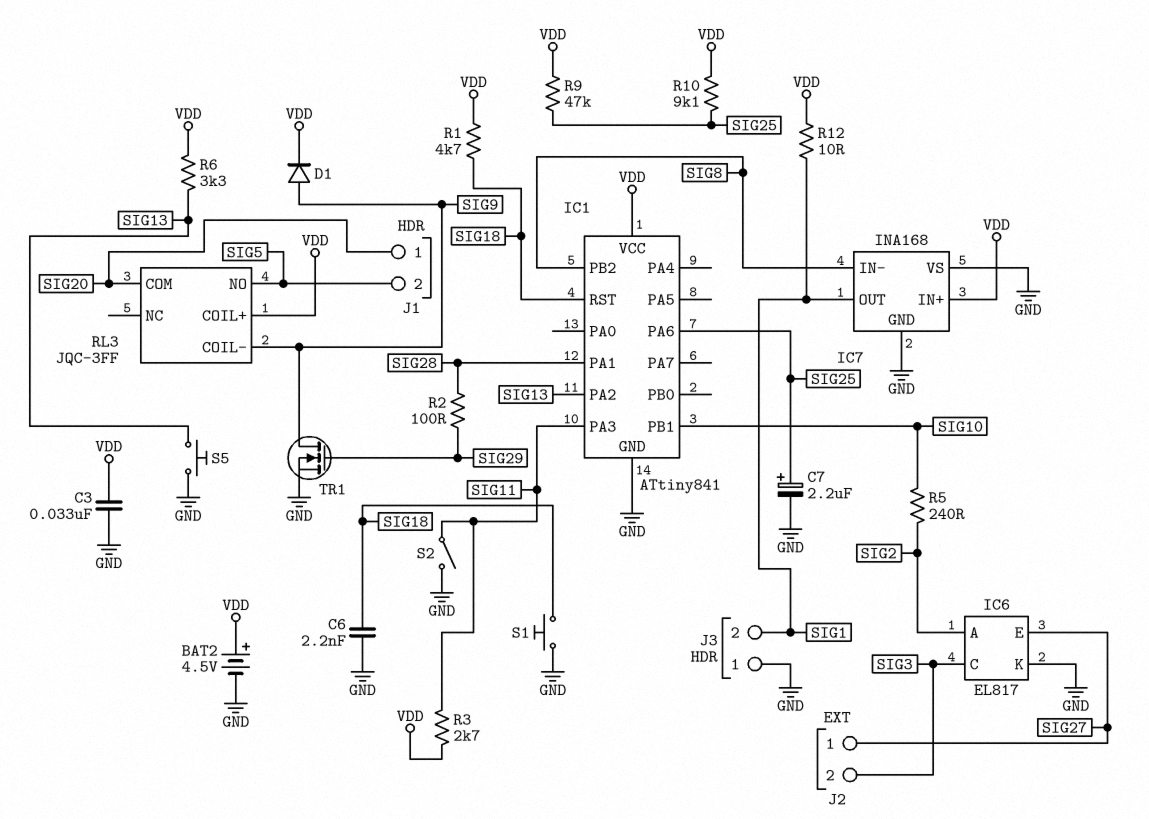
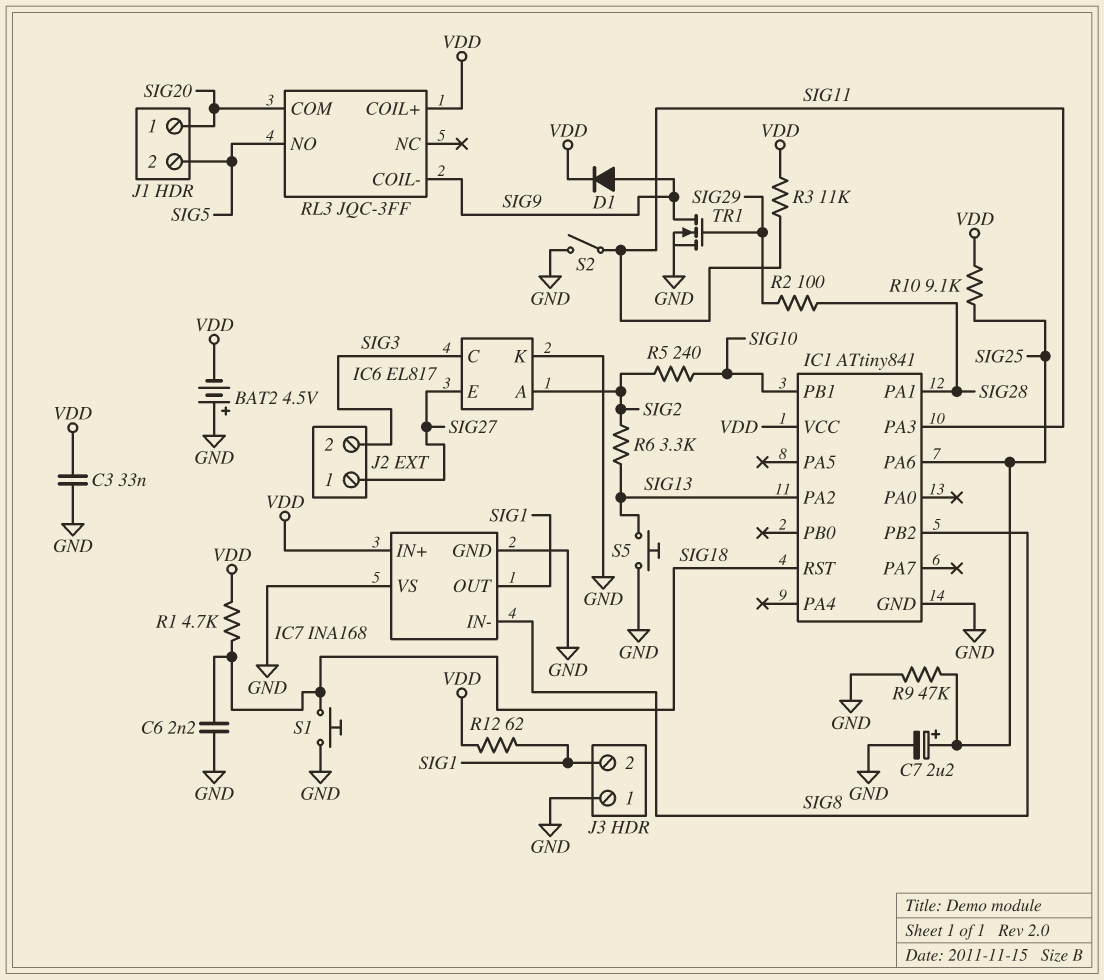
BAT2: 4.5V (plus VDD, minus GND) -> 4.5V (plus GND, minus VDD)
R3: 2.7k (SIG11, VDD) -> 11k (SIG11, VDD)
R6: 3.3k (SIG13, VDD) -> 3.3k (SIG2, SIG13)
R9: 47k (SIG25, VDD) -> 47k (GND, SIG25)
R12: 10 (SIG1, VDD) -> 62 (SIG1, VDD)

